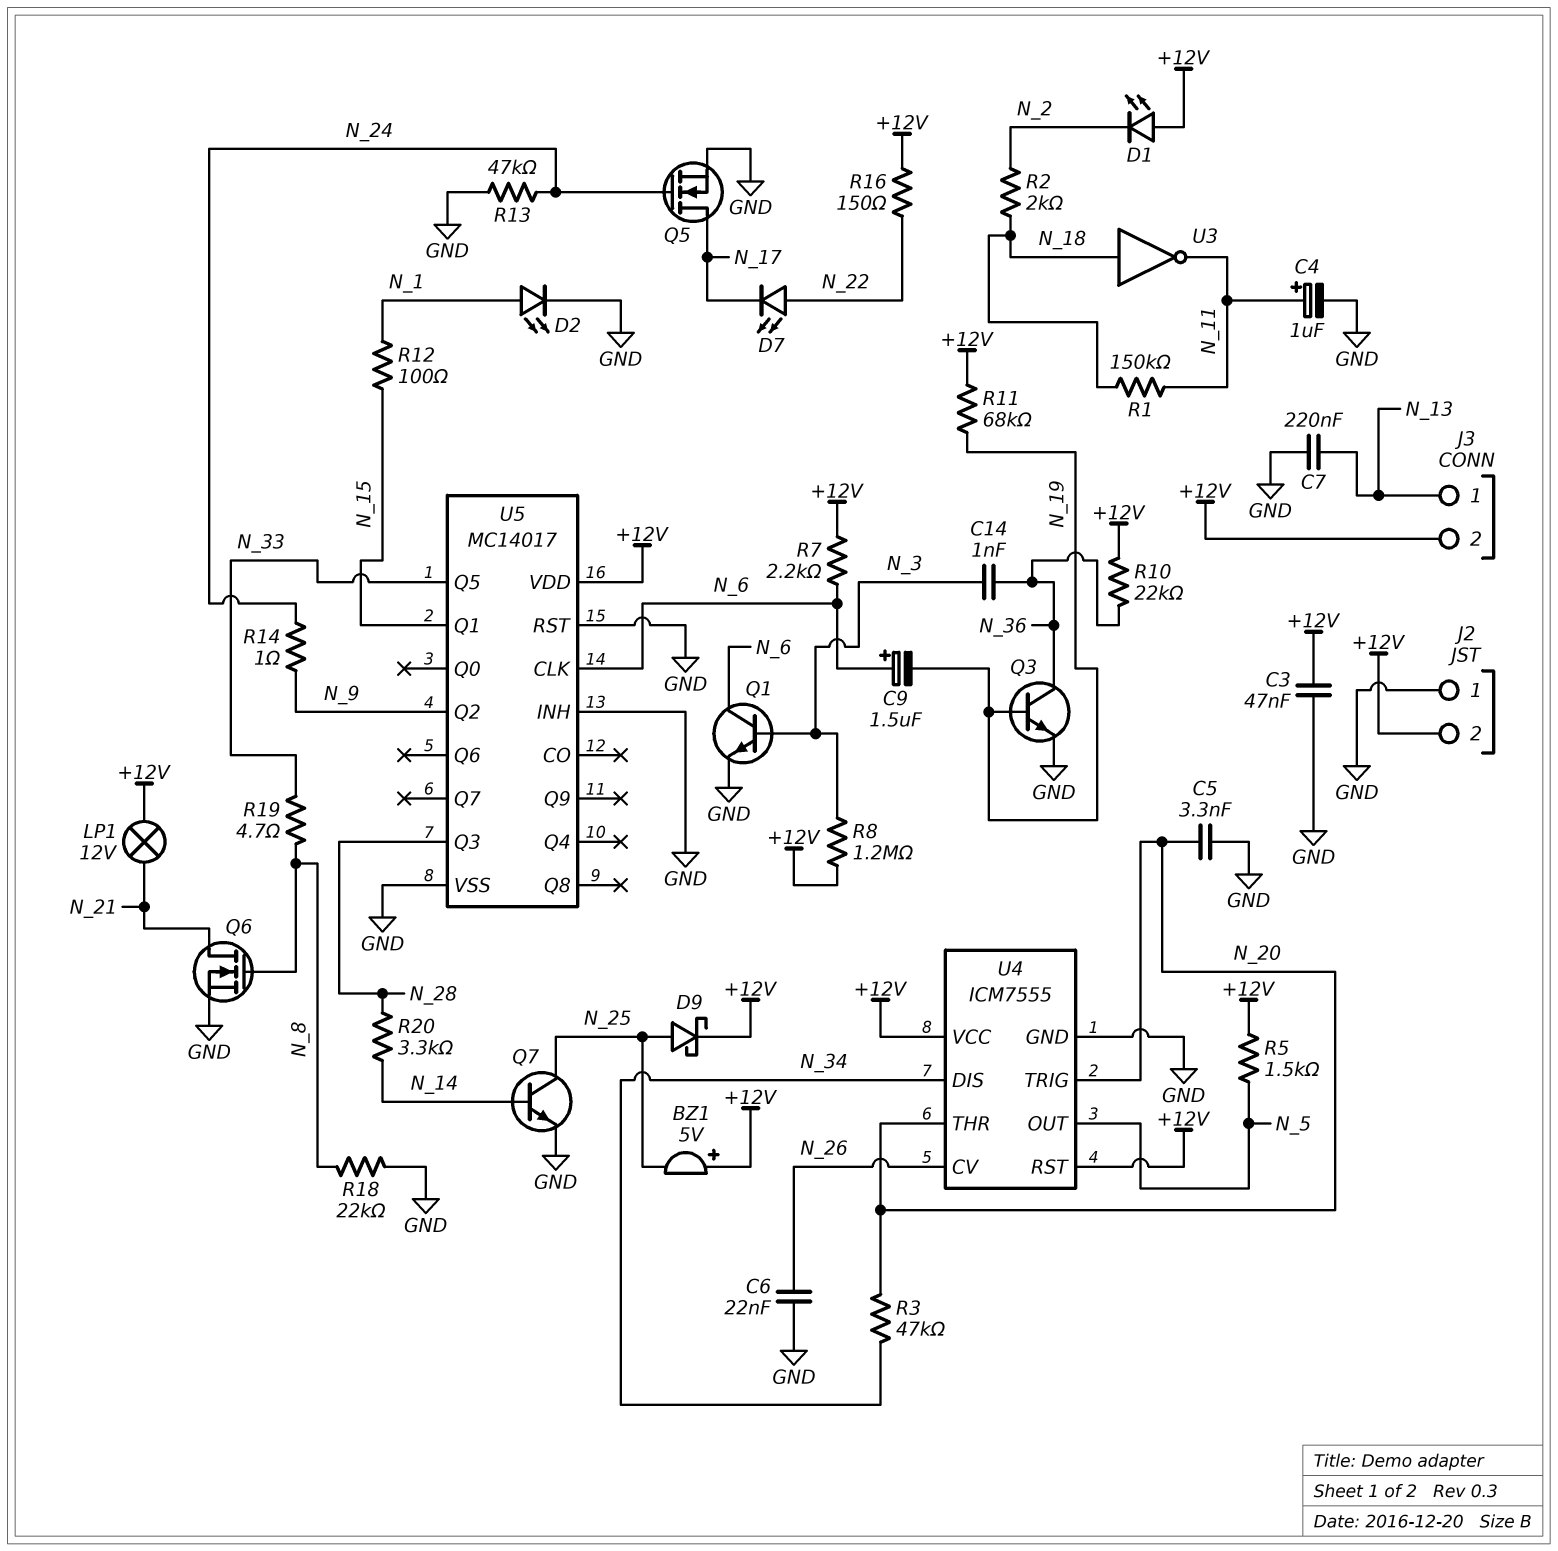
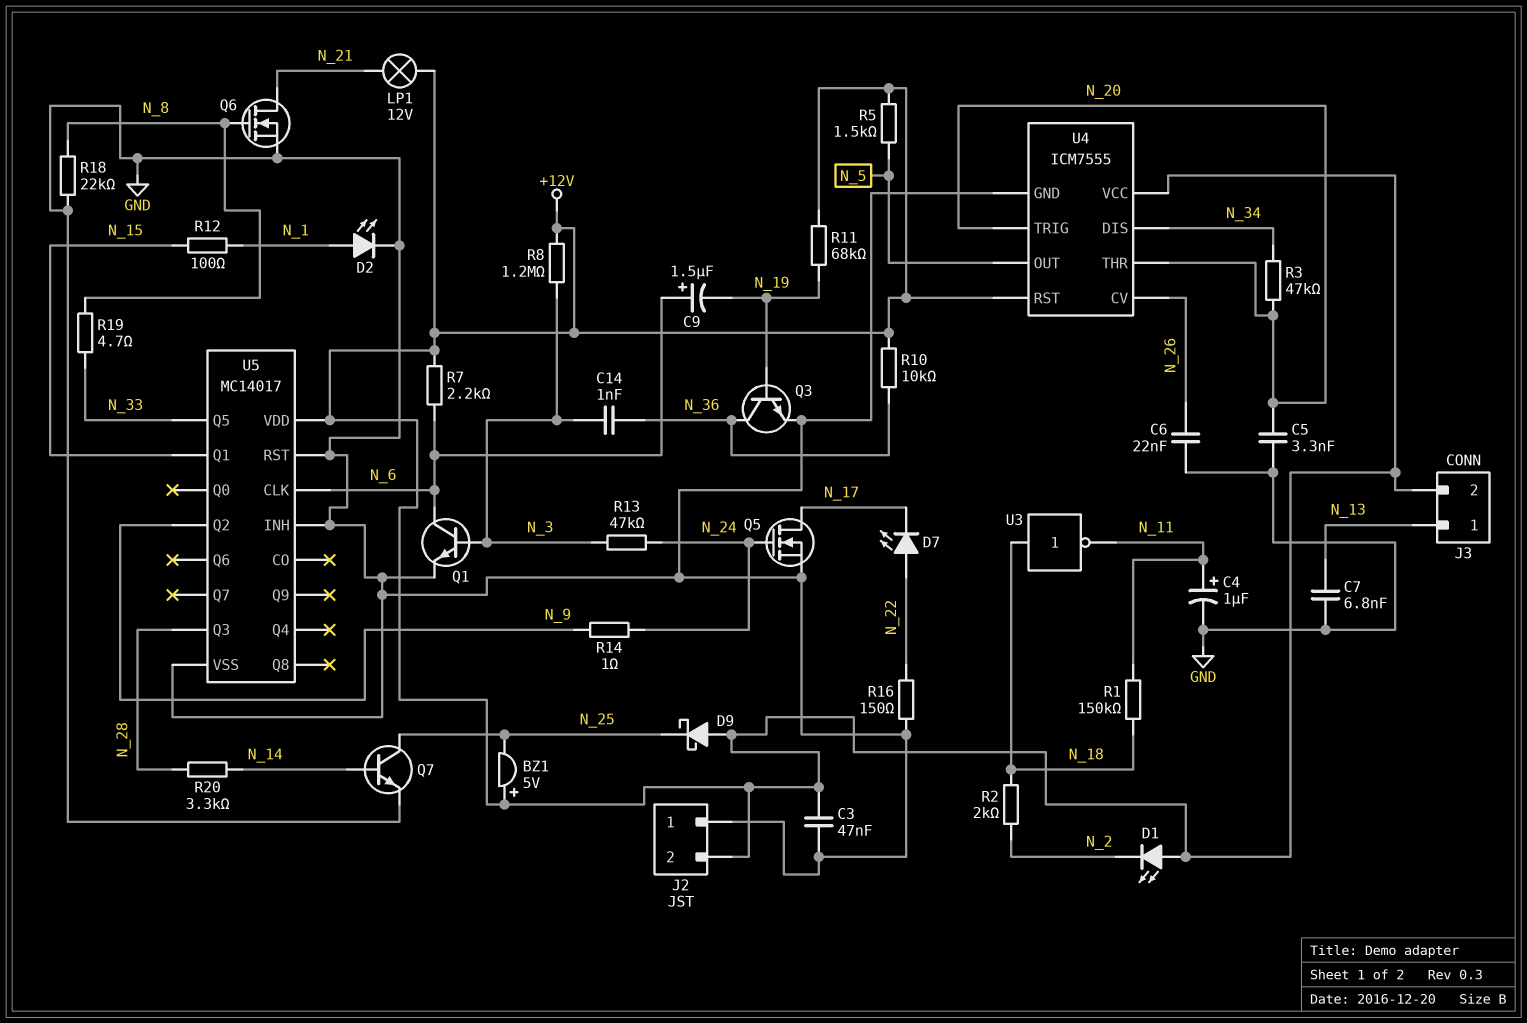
C7: 220nF (GND, N_13) -> 6.8nF (GND, N_13)
D9: schottky (A N_25, K +12V) -> schottky (A +12V, K N_25)
R10: 22k (+12V, N_36) -> 10k (+12V, N_36)
R13: 47k (GND, N_24) -> 47k (N_3, N_24)
R16: 150 (+12V, N_22) -> 150 (GND, N_22)

